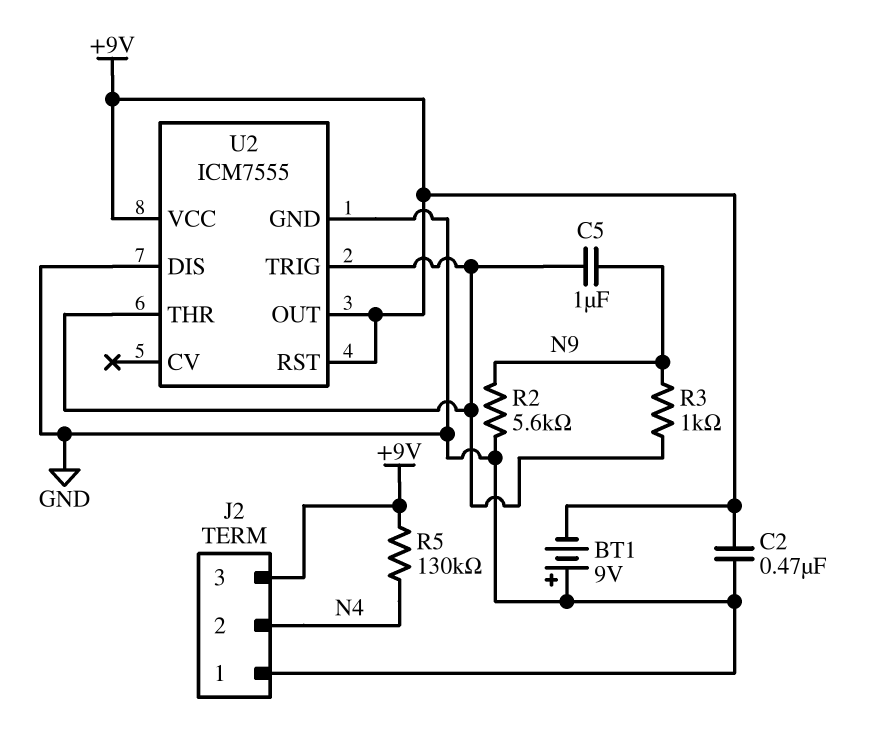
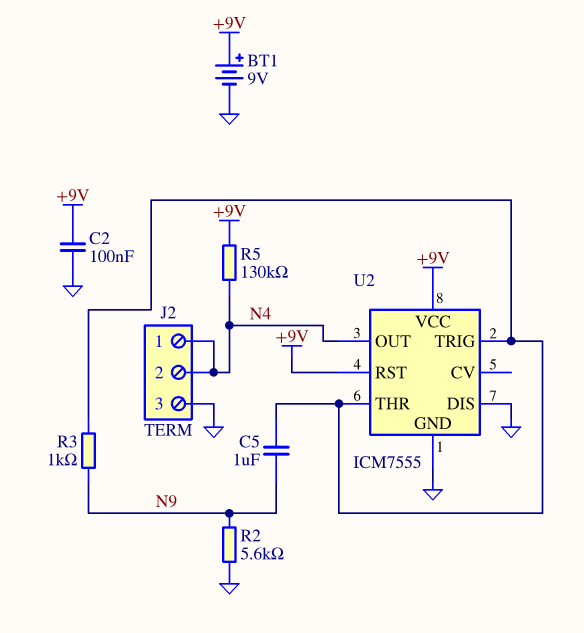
BT1: 9V (plus GND, minus +9V) -> 9V (plus +9V, minus GND)
C2: 470nF (+9V, GND) -> 100nF (+9V, GND)
J2 pin 1: GND -> N4
J2 pin 3: +9V -> GND
U2 pin OUT: +9V -> N4

